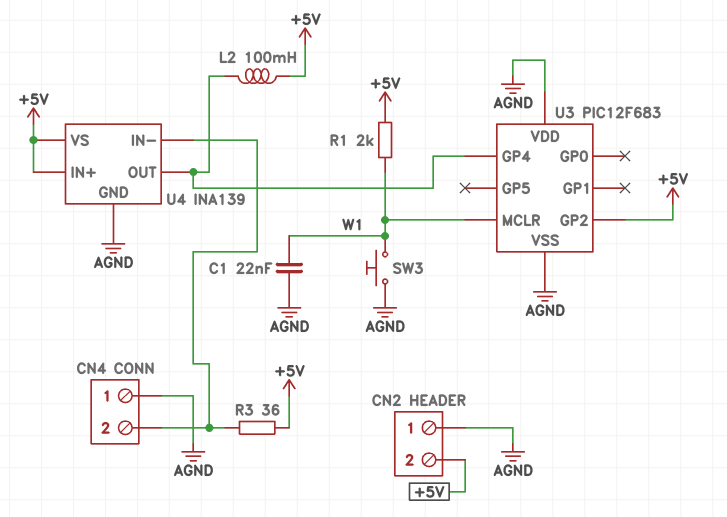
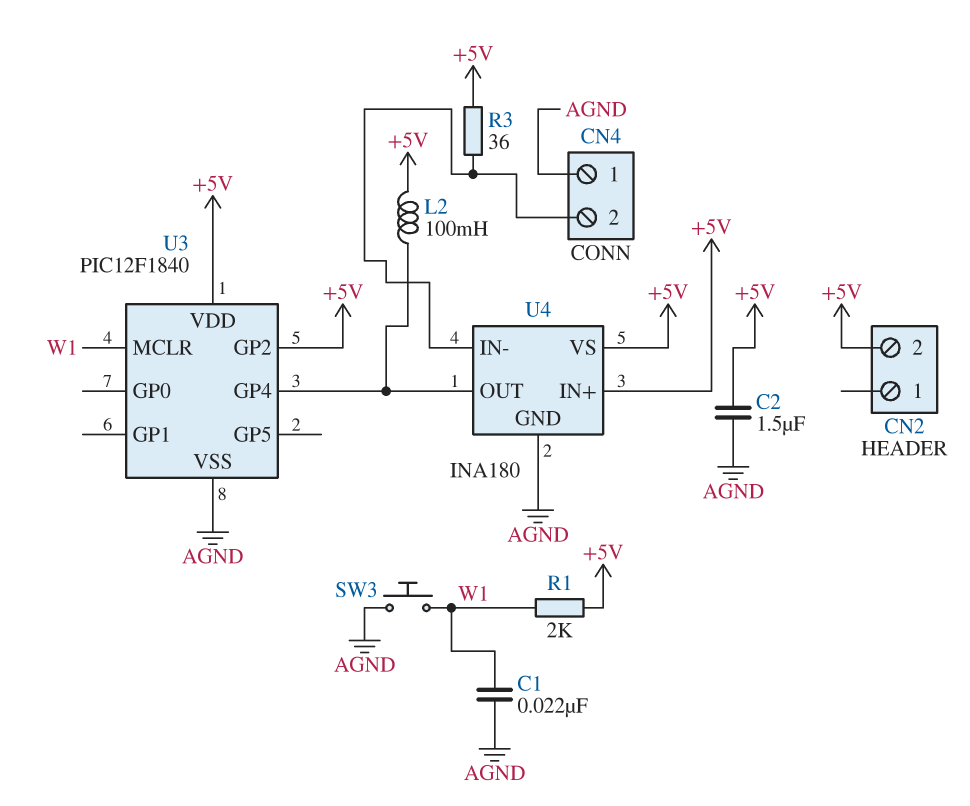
C2: none -> 1.5uF (+5V, AGND)
CN2 pin 1: AGND -> none
U3: PIC12F683 -> PIC12F1840
U3 pin VDD: AGND -> +5V
U4: INA139 -> INA180

